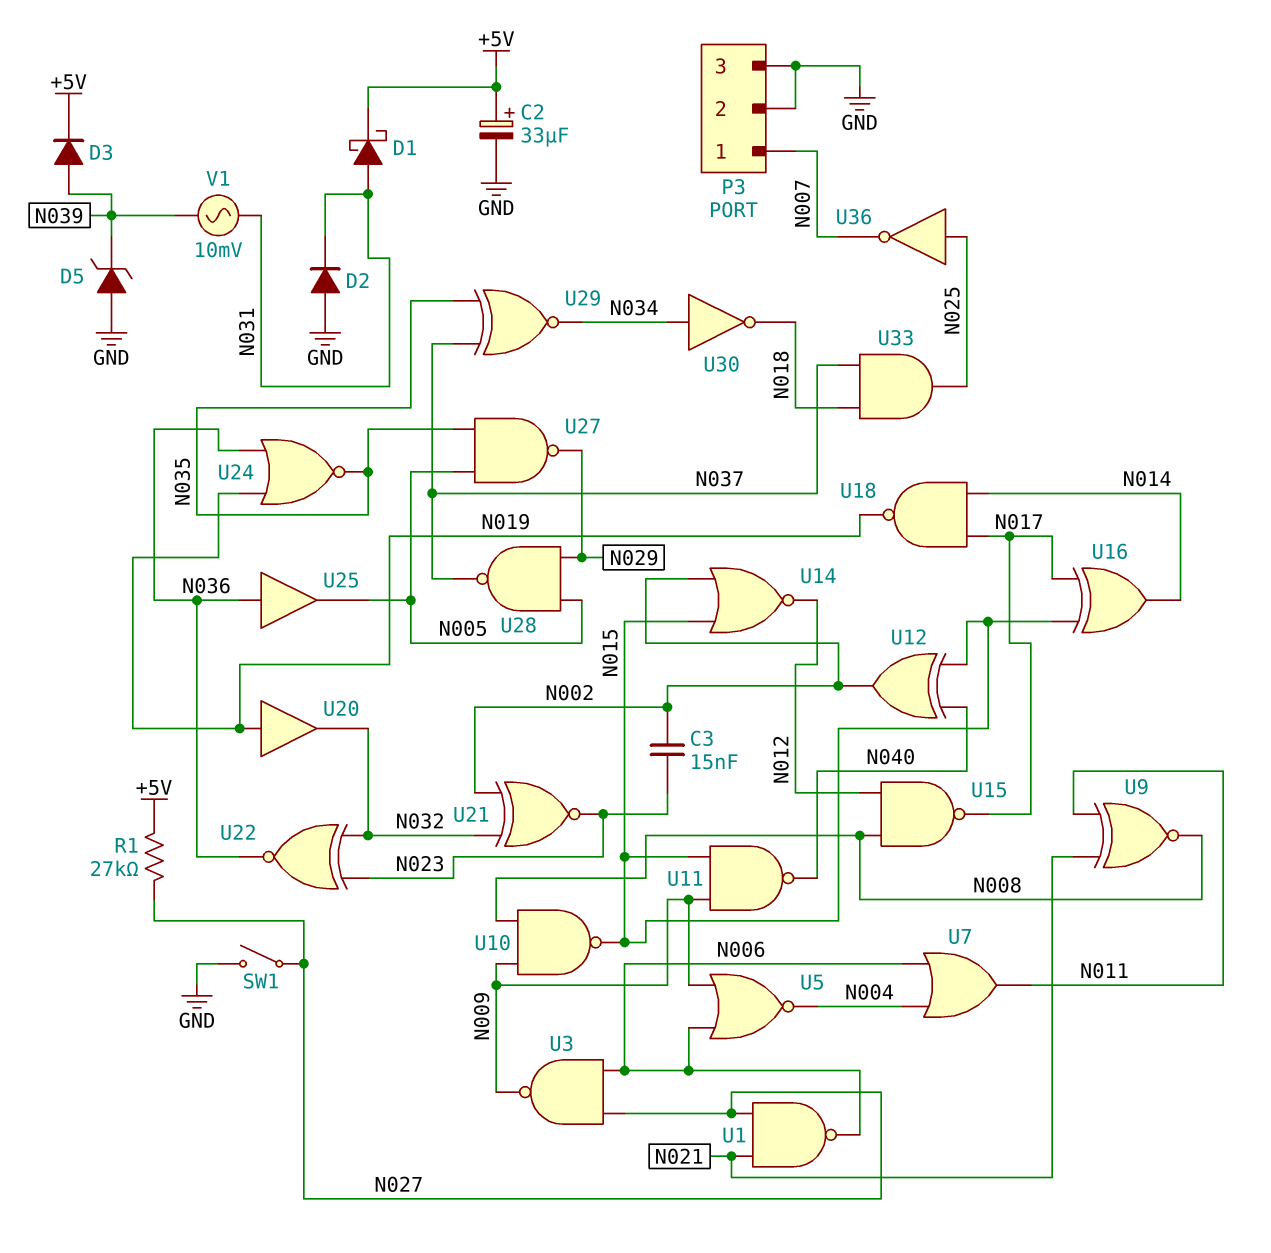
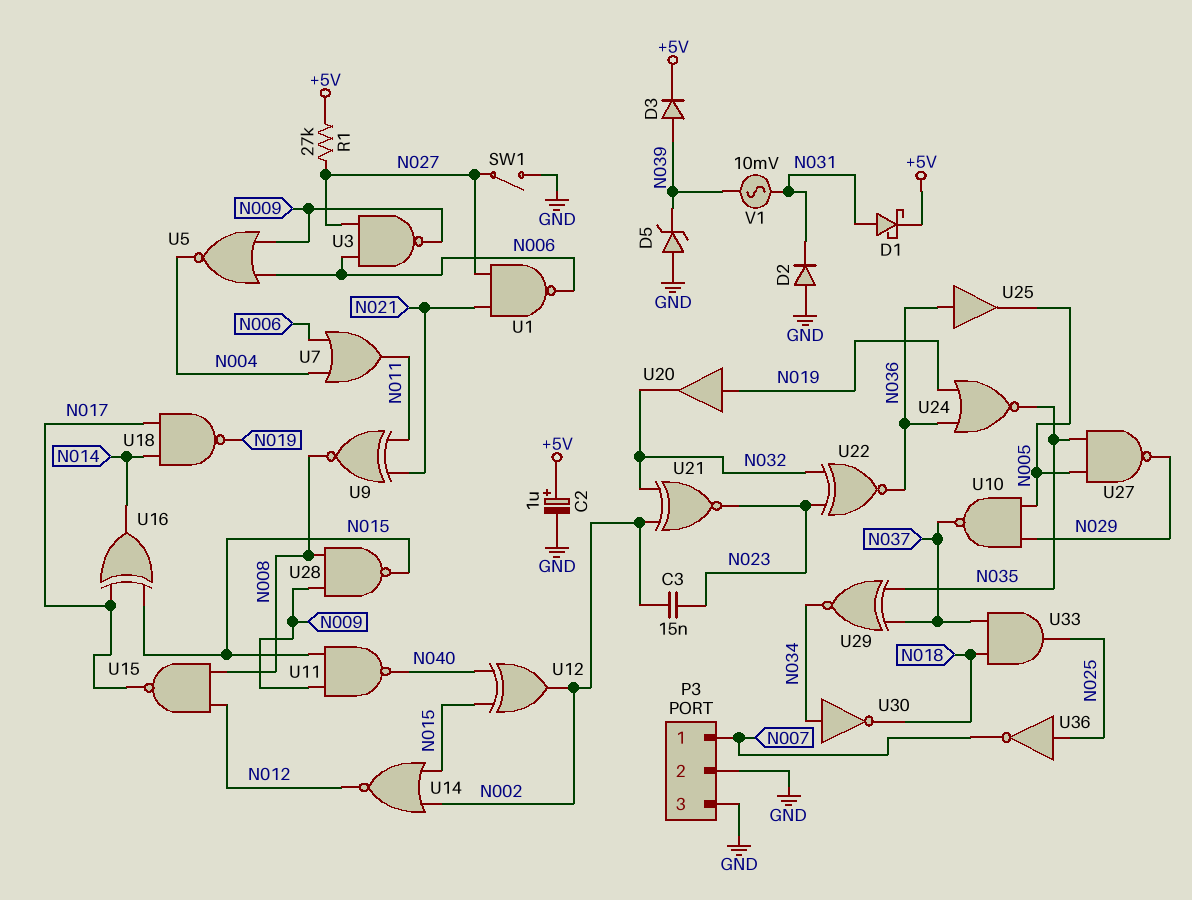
C2: 33uF (plus +5V, minus GND) -> 1uF (plus +5V, minus GND)
U10: NAND (in N008, in N009, out N015) -> NAND (in N005, in N029, out N037)
U28: NAND (in N005, in N029, out N037) -> NAND (in N008, in N009, out N015)

